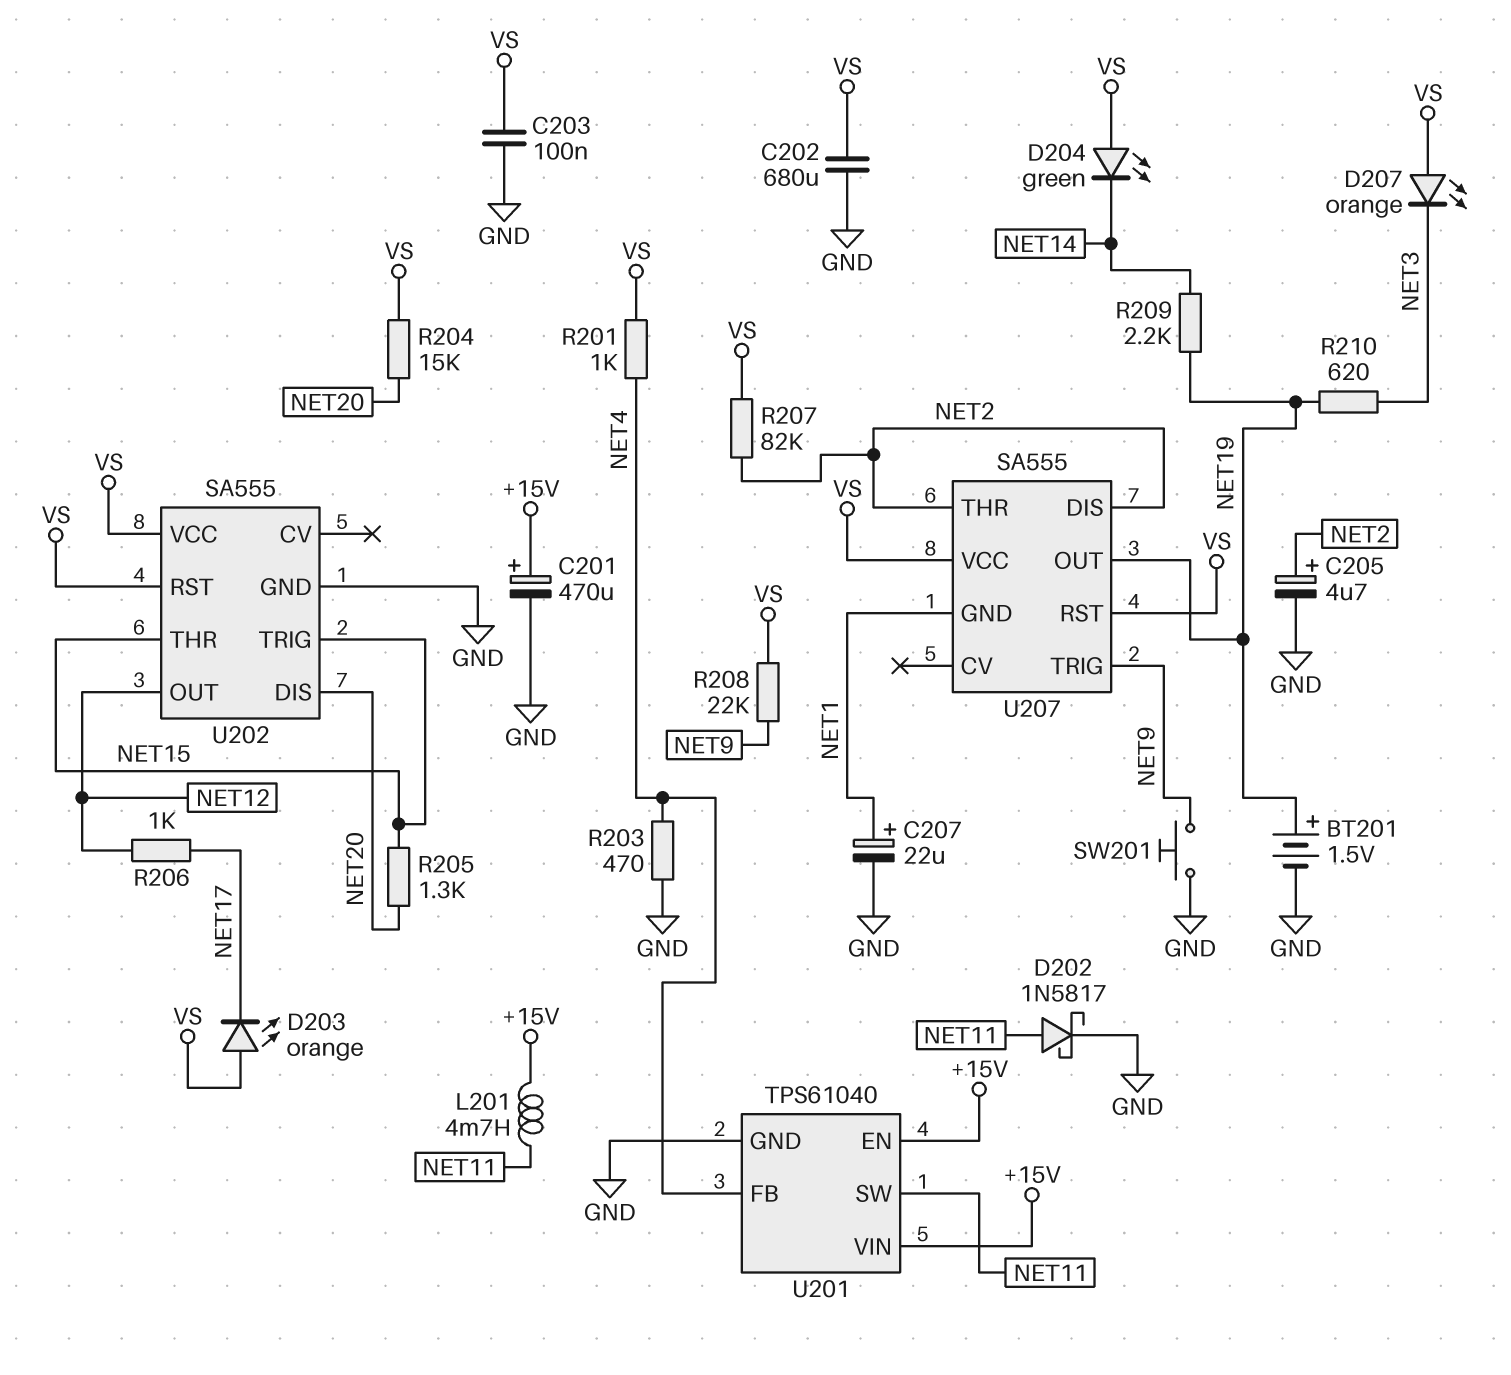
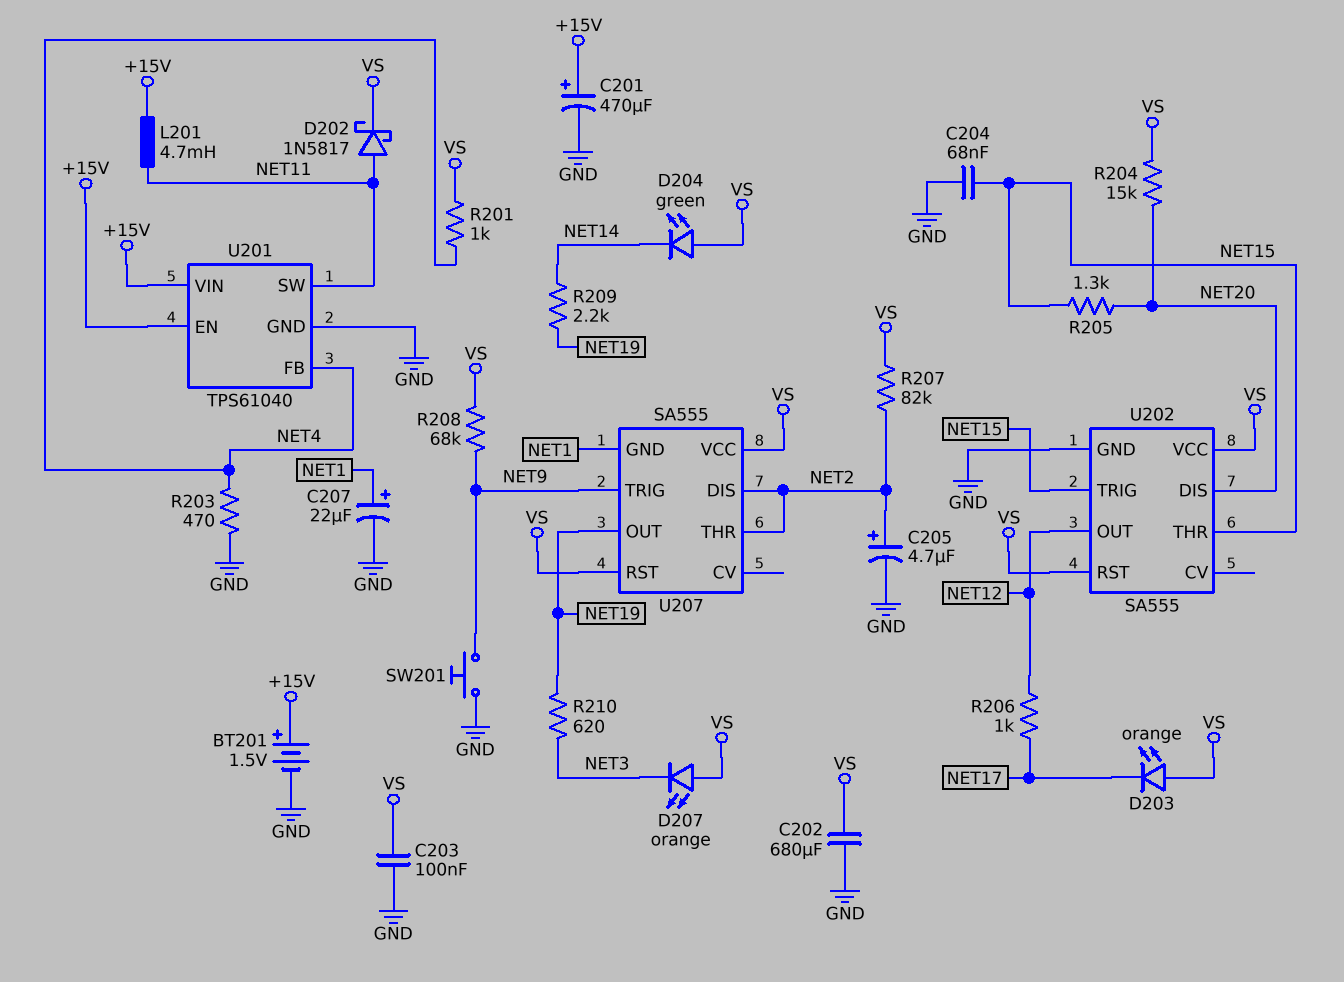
BT201: 1.5V (plus NET19, minus GND) -> 1.5V (plus +15V, minus GND)
C204: none -> 68nF (GND, NET15)
D202: schottky 1N5817 (A NET11, K GND) -> schottky 1N5817 (A NET11, K VS)
R208: 22k (NET9, VS) -> 68k (NET9, VS)

